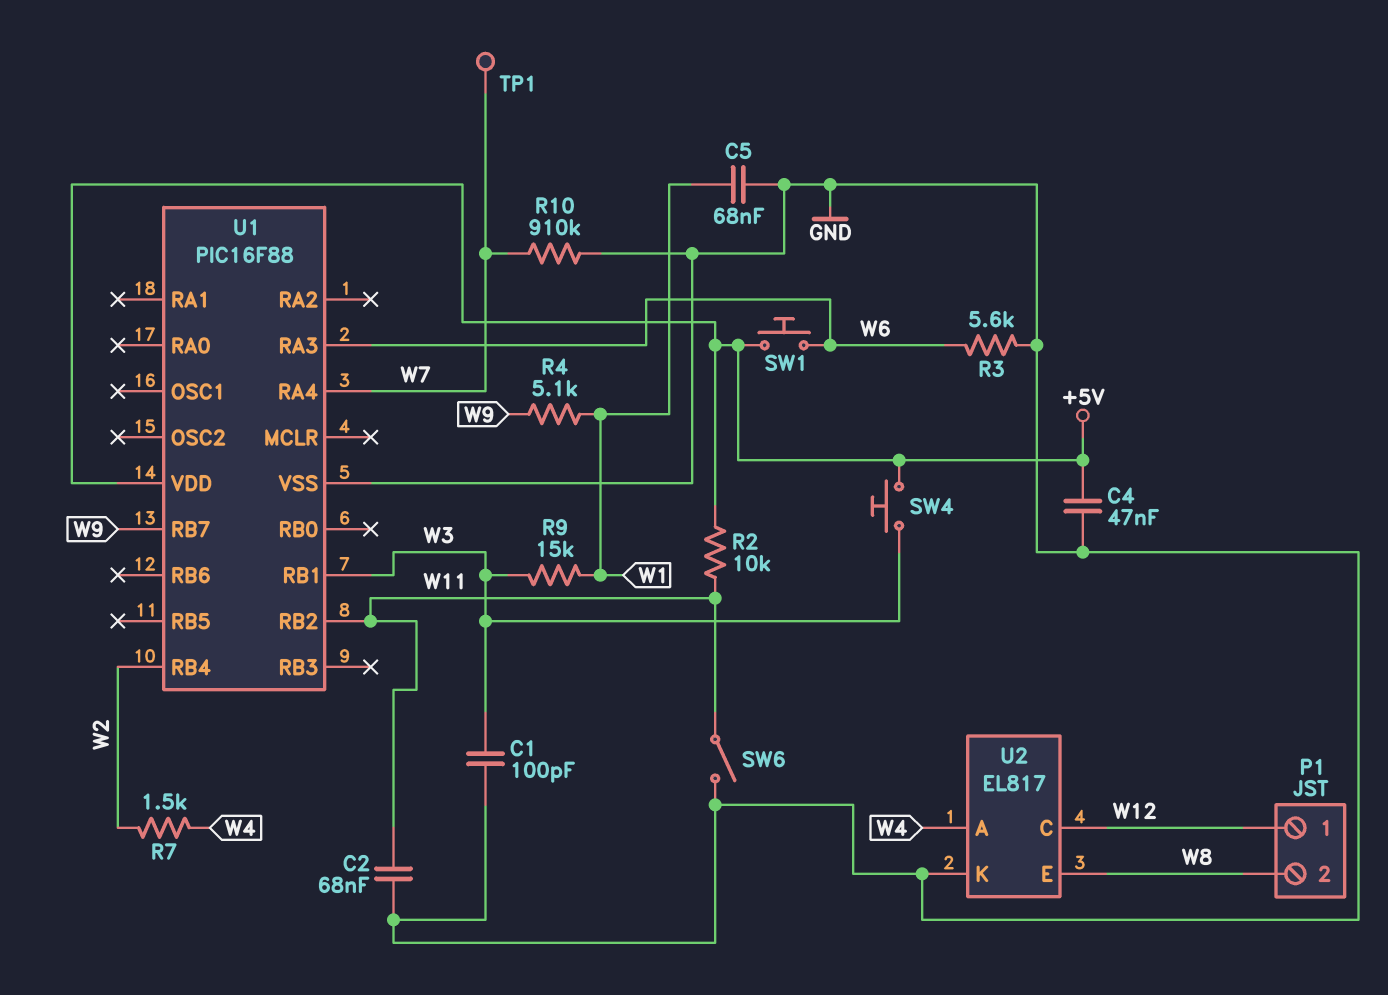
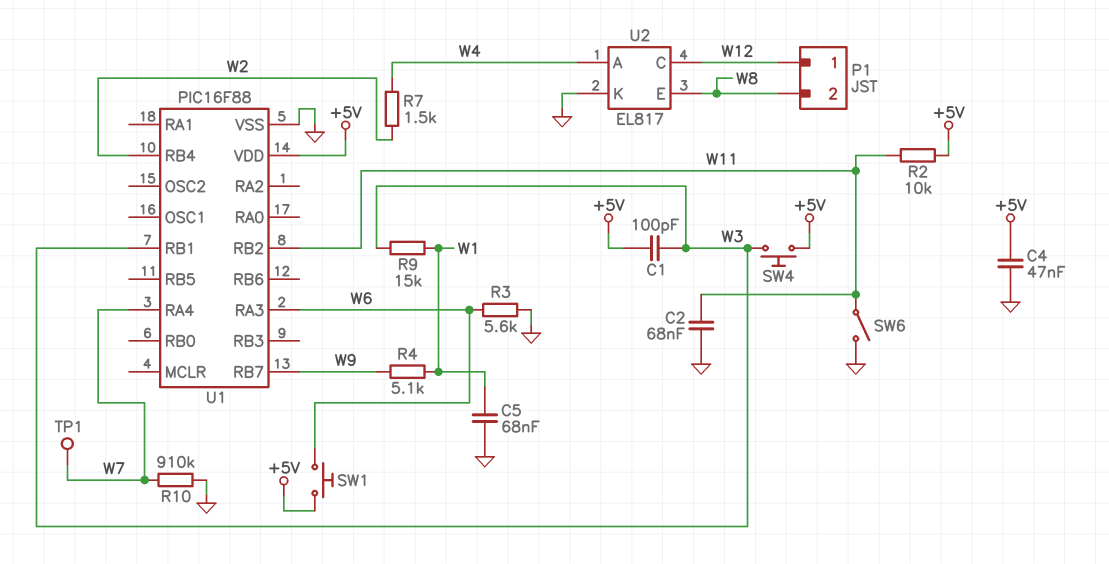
C1: 100pF (GND, W3) -> 100pF (+5V, W3)

